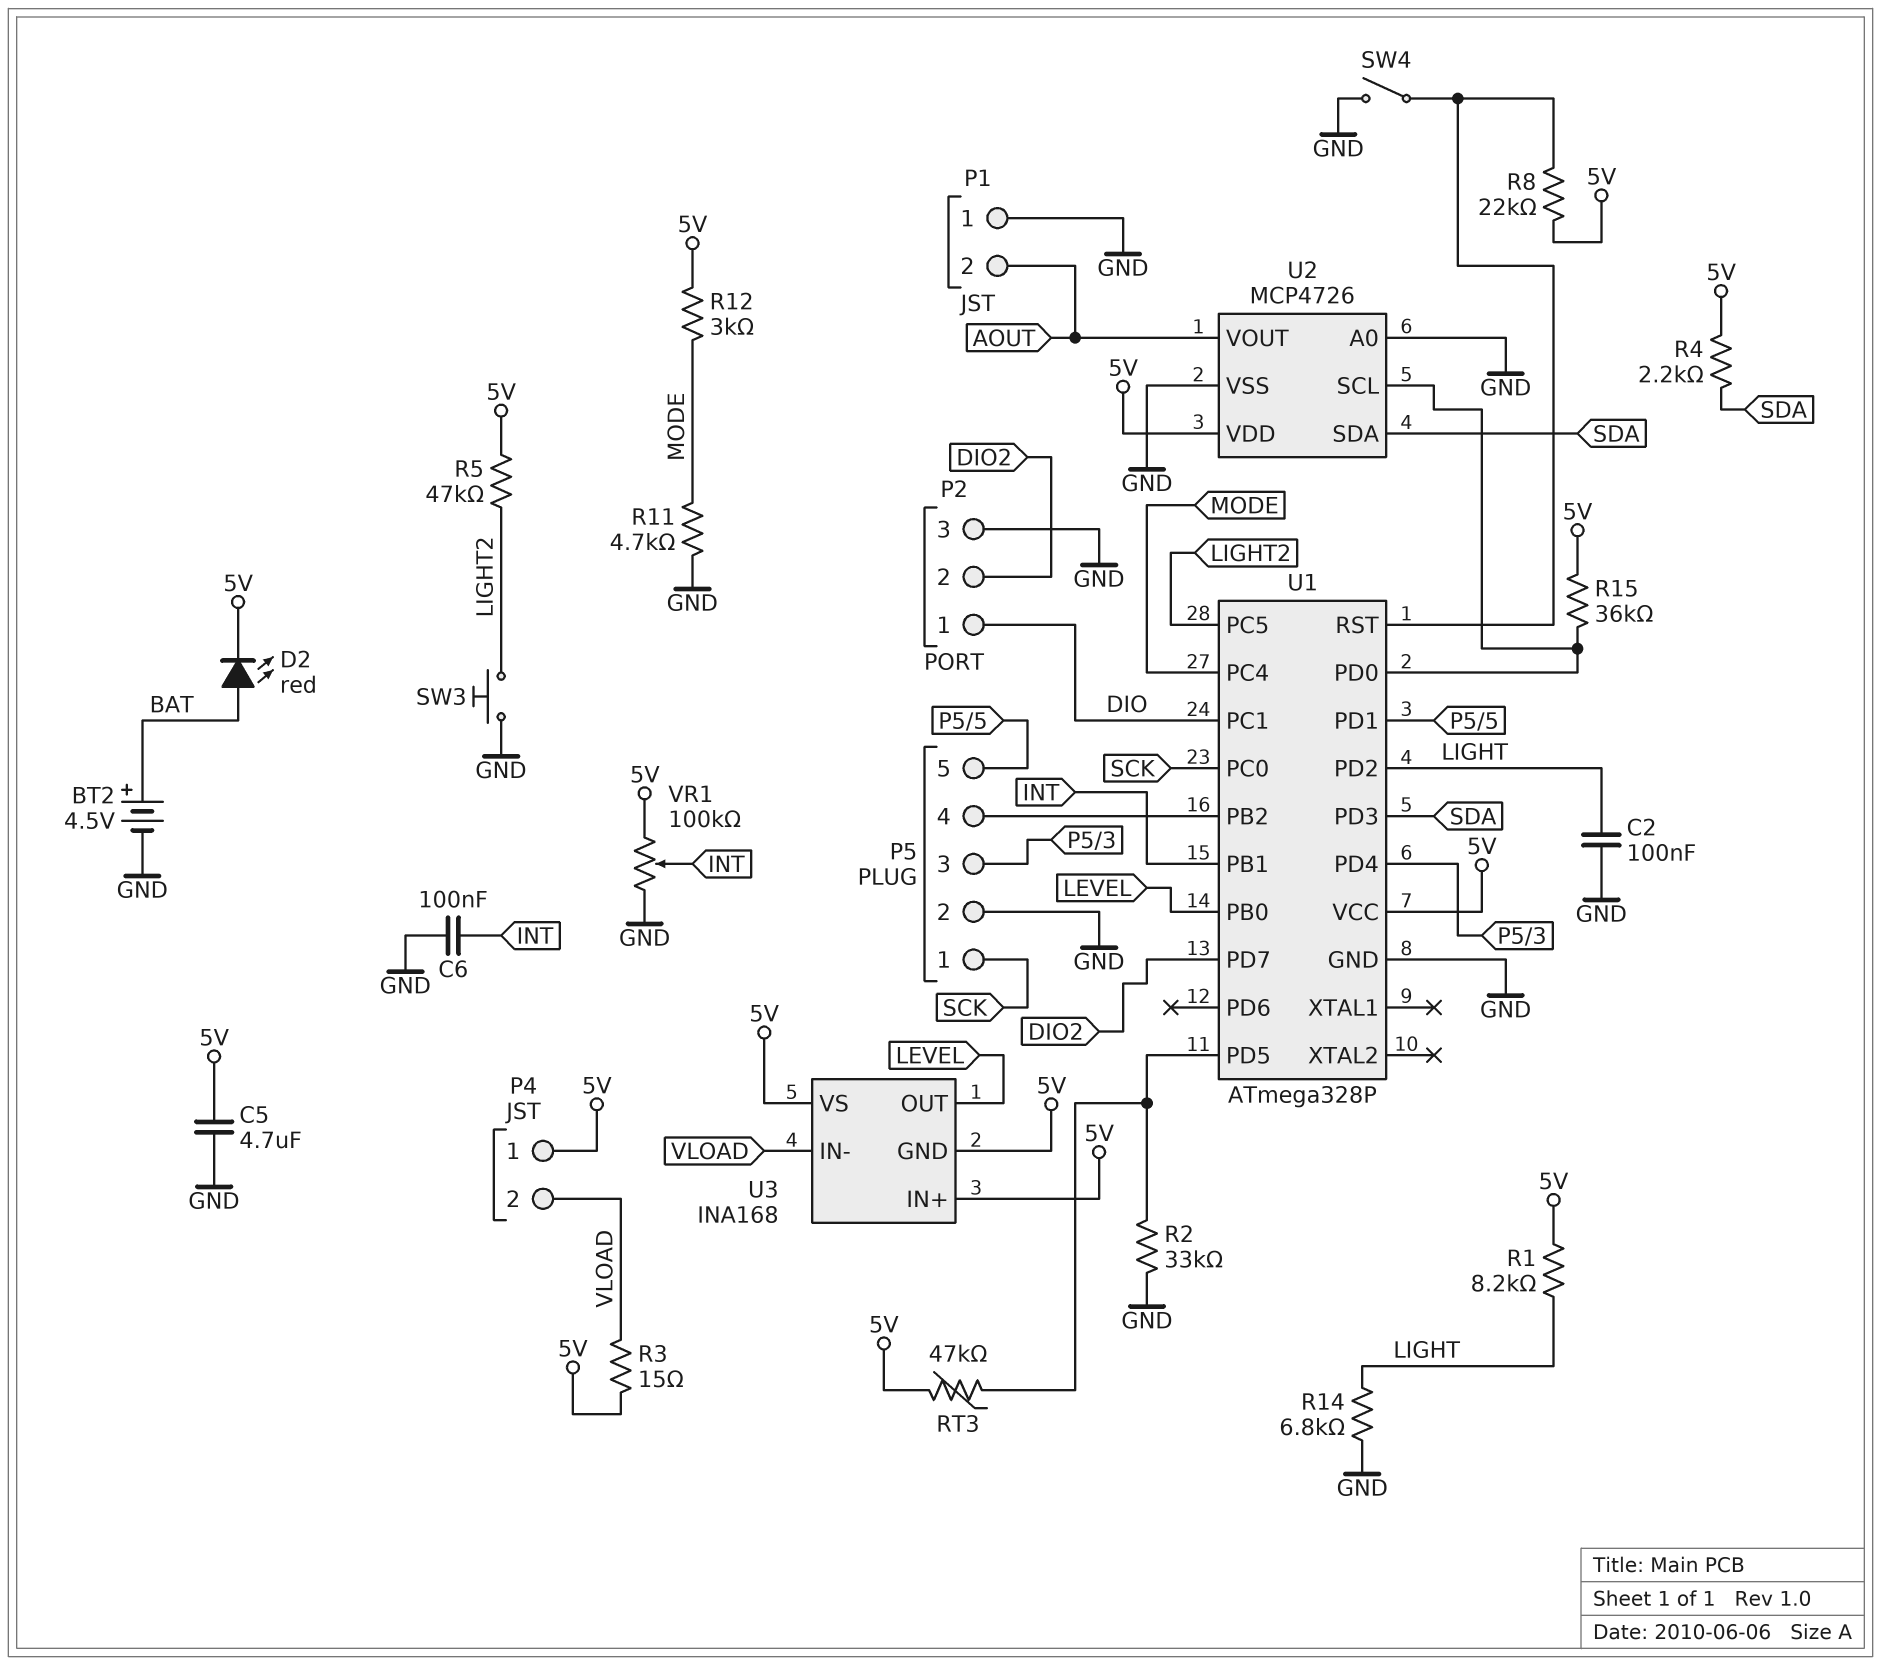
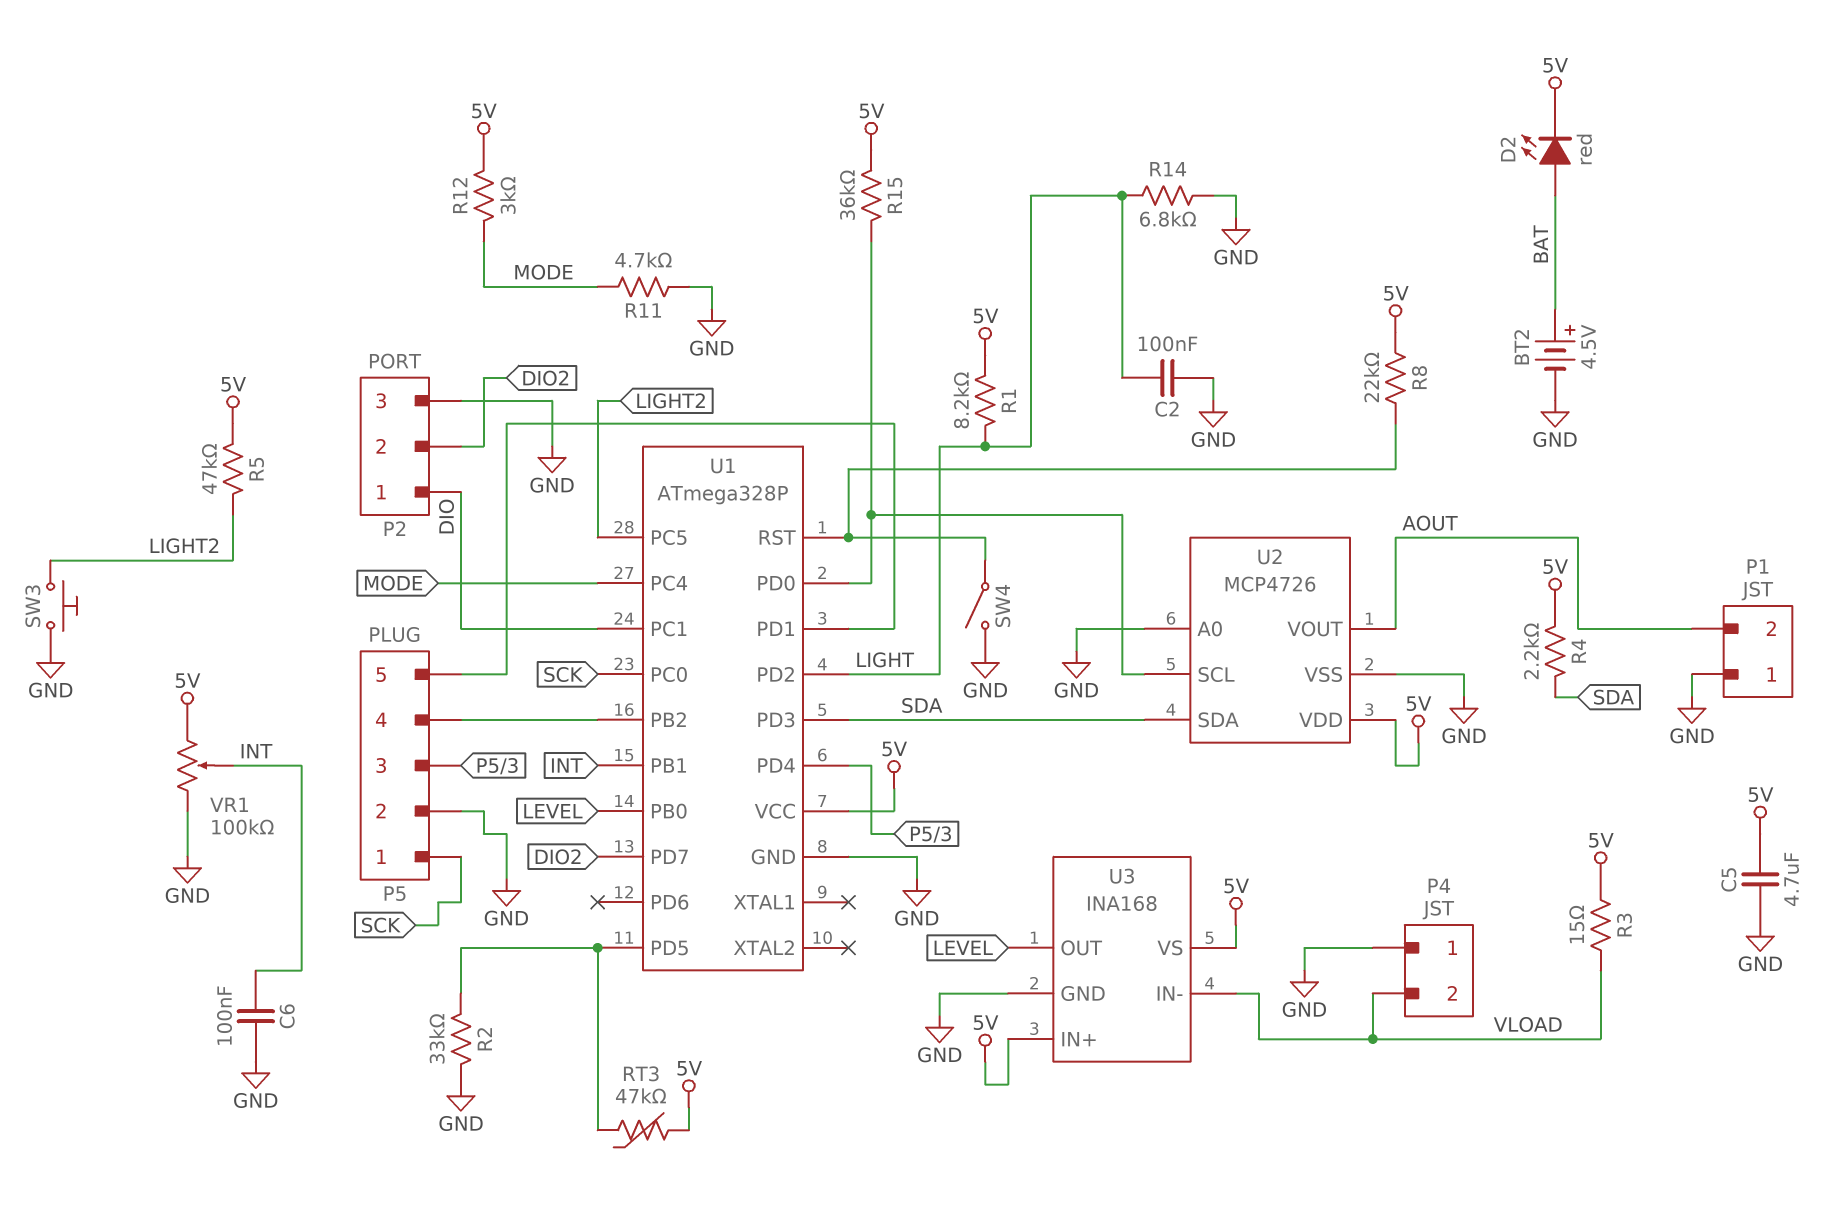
P4 pin 1: 5V -> GND
U3 pin GND: 5V -> GND

